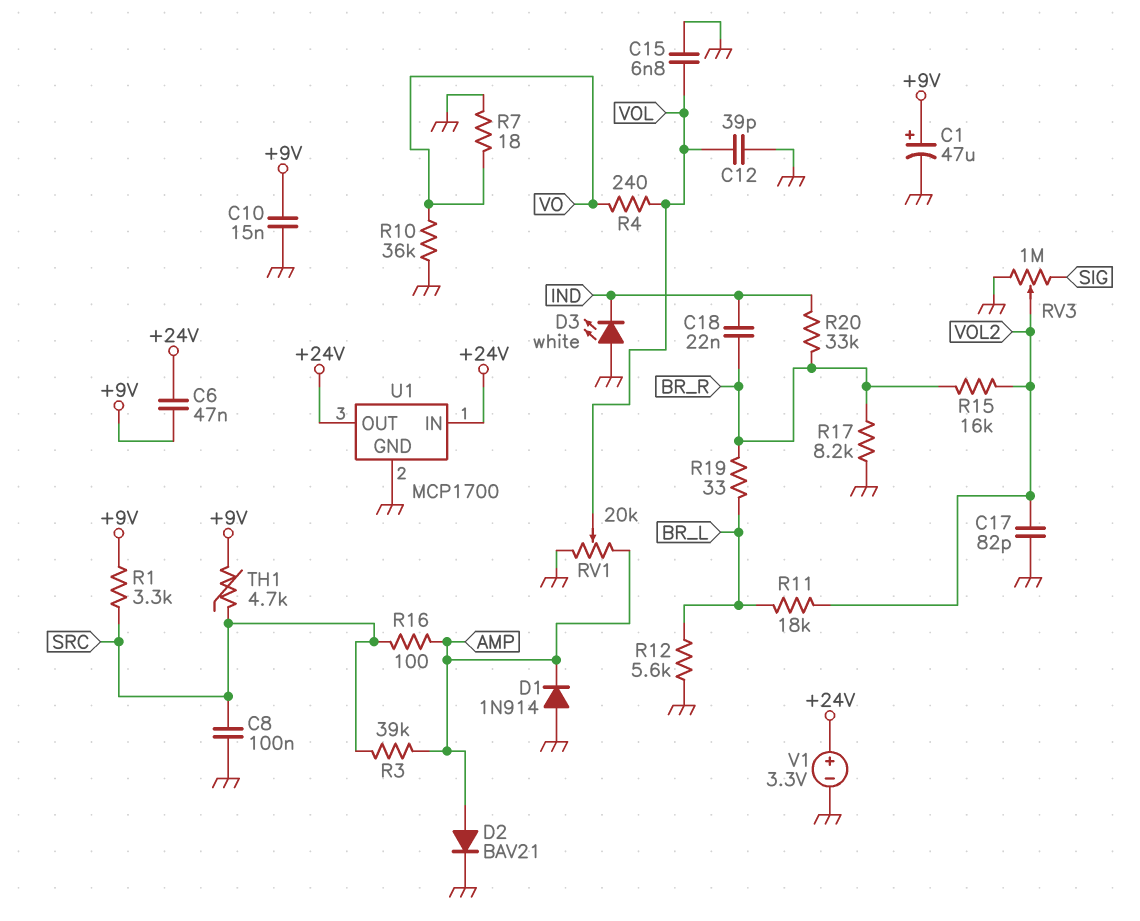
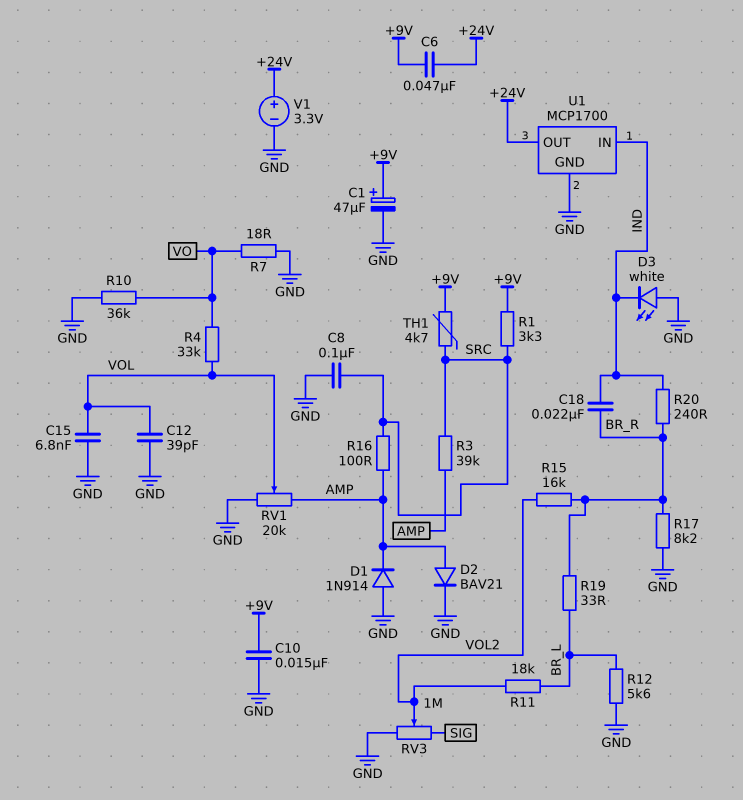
C17: 82pF (GND, VOL2) -> none
R4: 240 (VO, VOL) -> 33k (VO, VOL)
R20: 33k (BR_R, IND) -> 240 (BR_R, IND)
U1 pin IN: +24V -> IND

